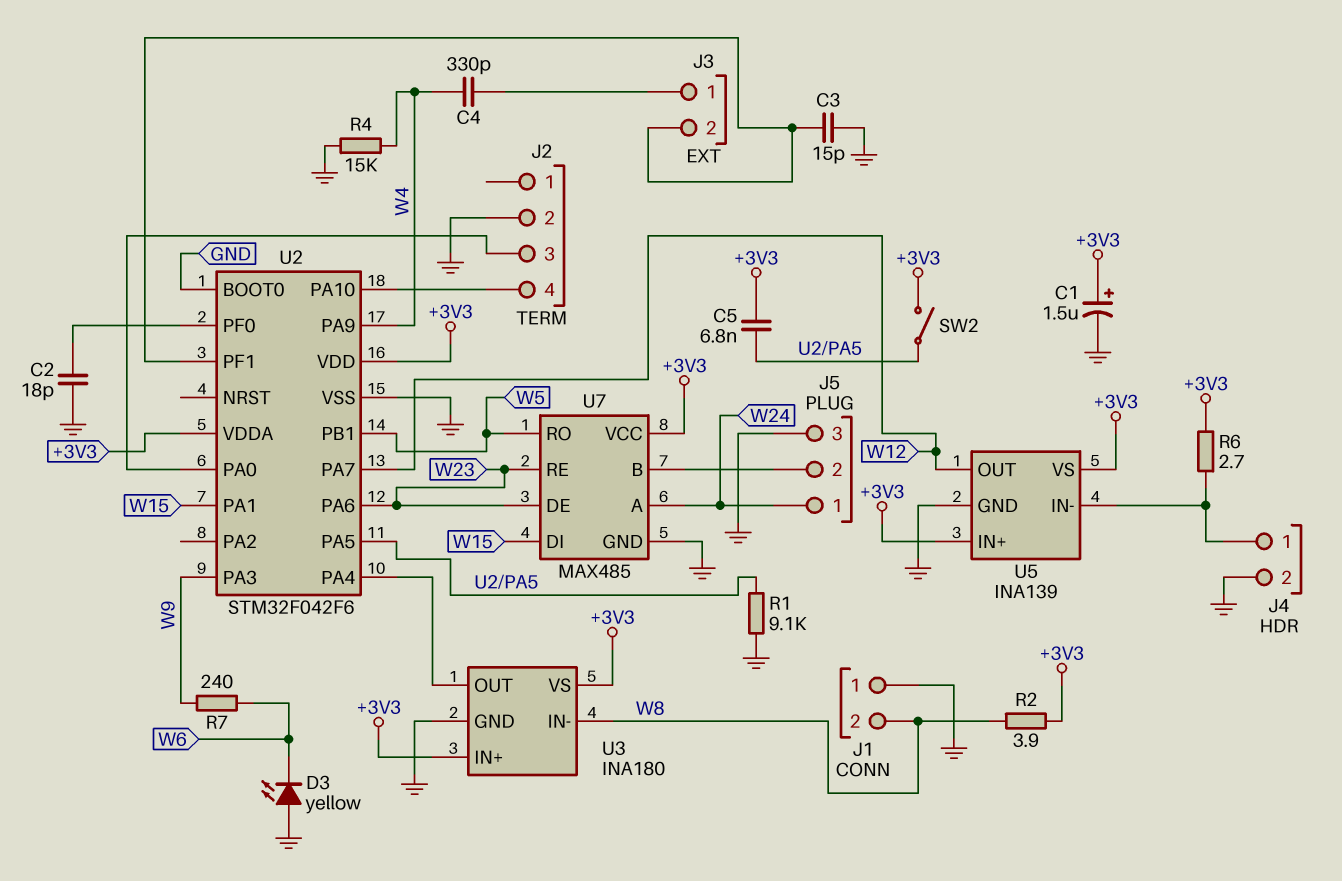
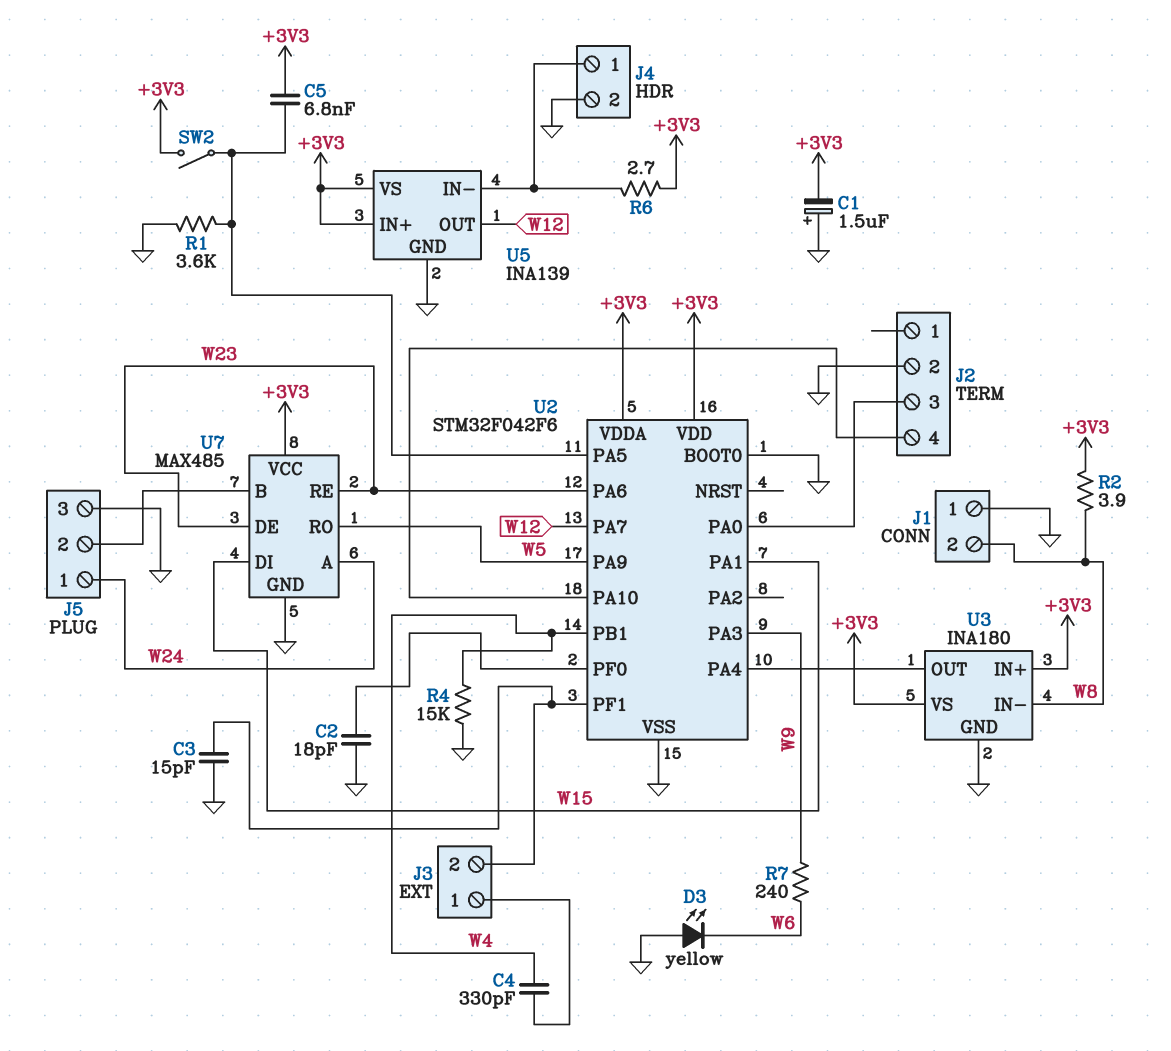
C1: 1.5uF (plus +3V3, minus GND) -> 1.5uF (plus GND, minus +3V3)
R1: 9.1k (GND, U2/PA5) -> 3.6k (GND, U2/PA5)
U2 pin PA9: W4 -> W5
U2 pin PB1: W5 -> W4

